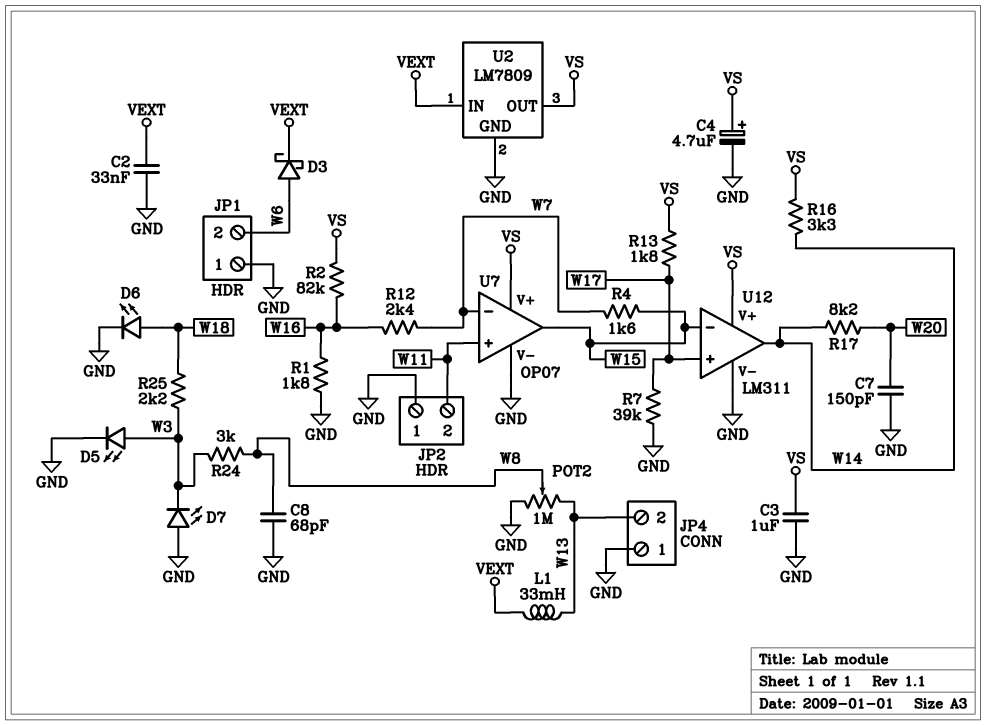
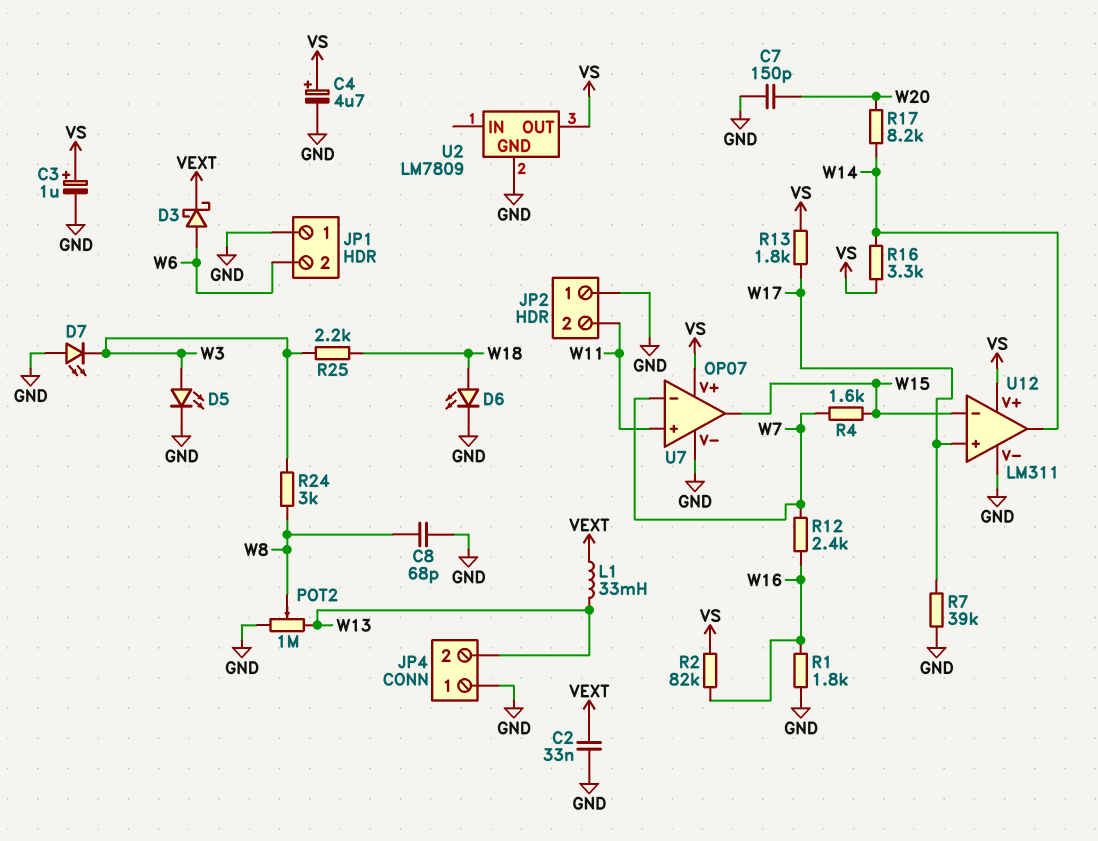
C3: 1uF (GND, VS) -> 1uF (plus VS, minus GND)
U2 pin IN: VEXT -> none

